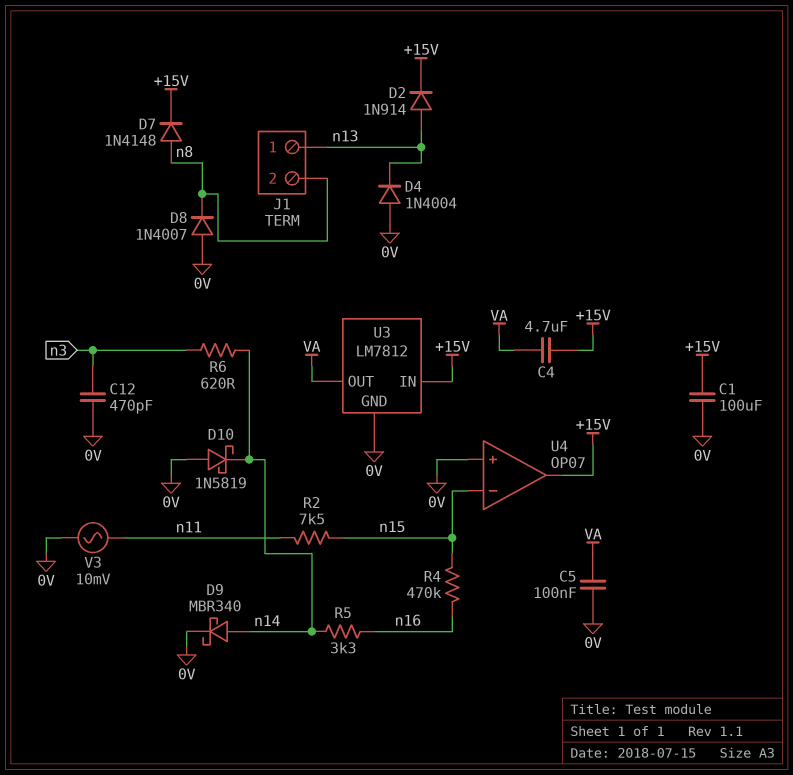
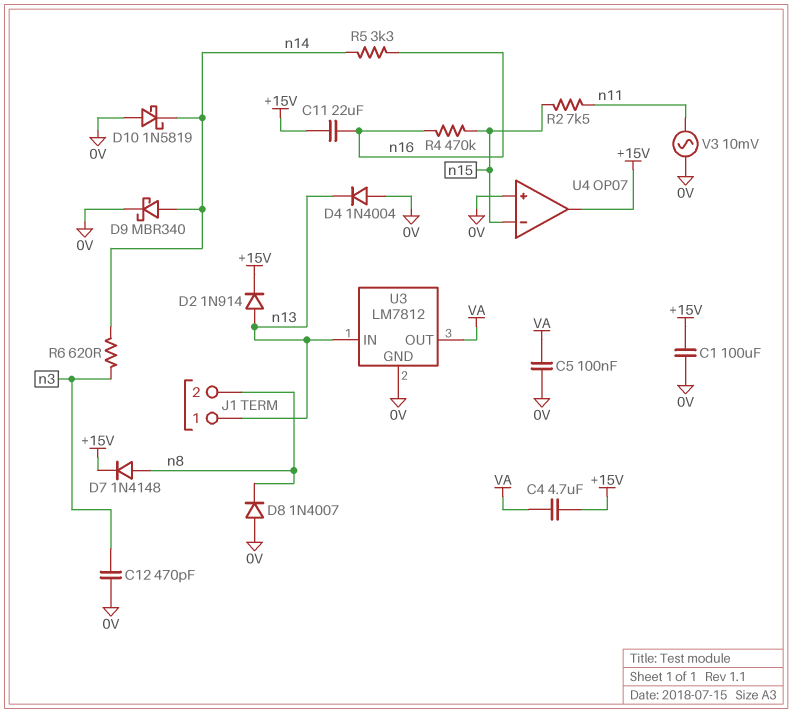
C11: none -> 22uF (+15V, n16)
U3 pin IN: +15V -> n13

